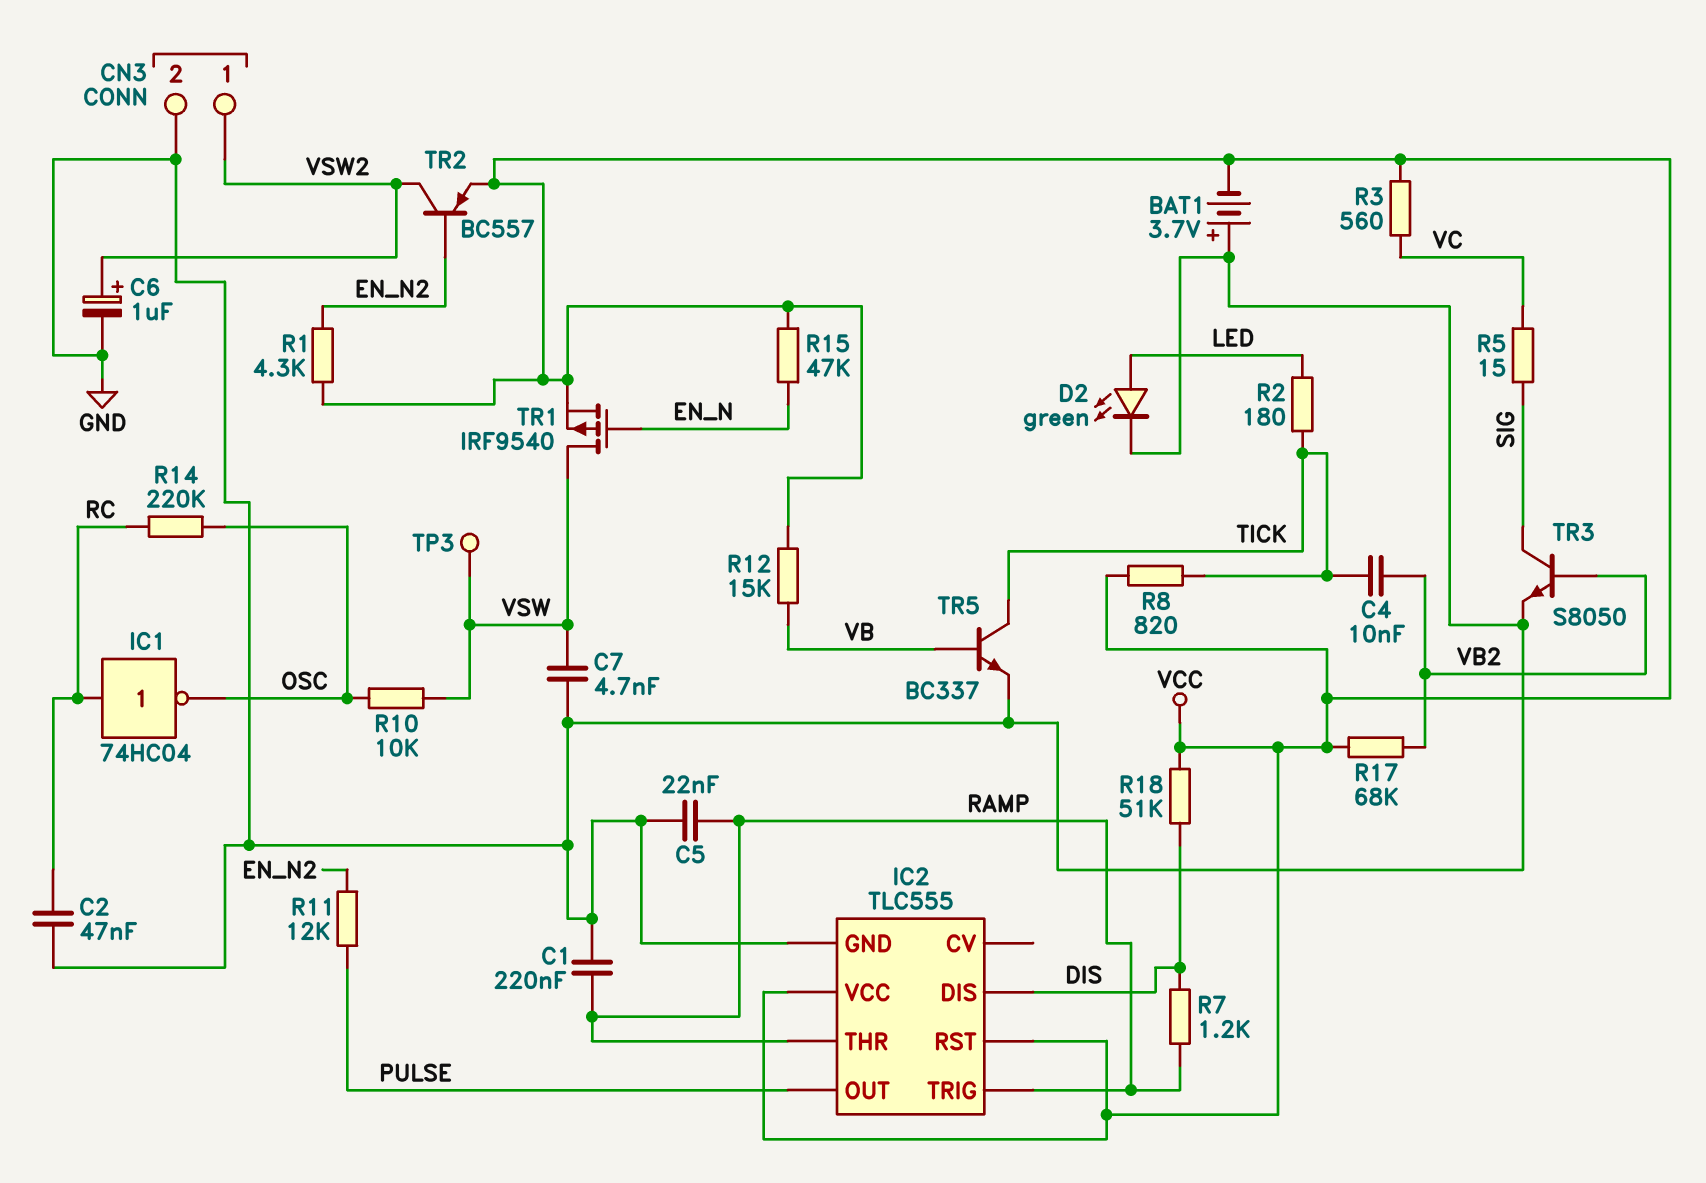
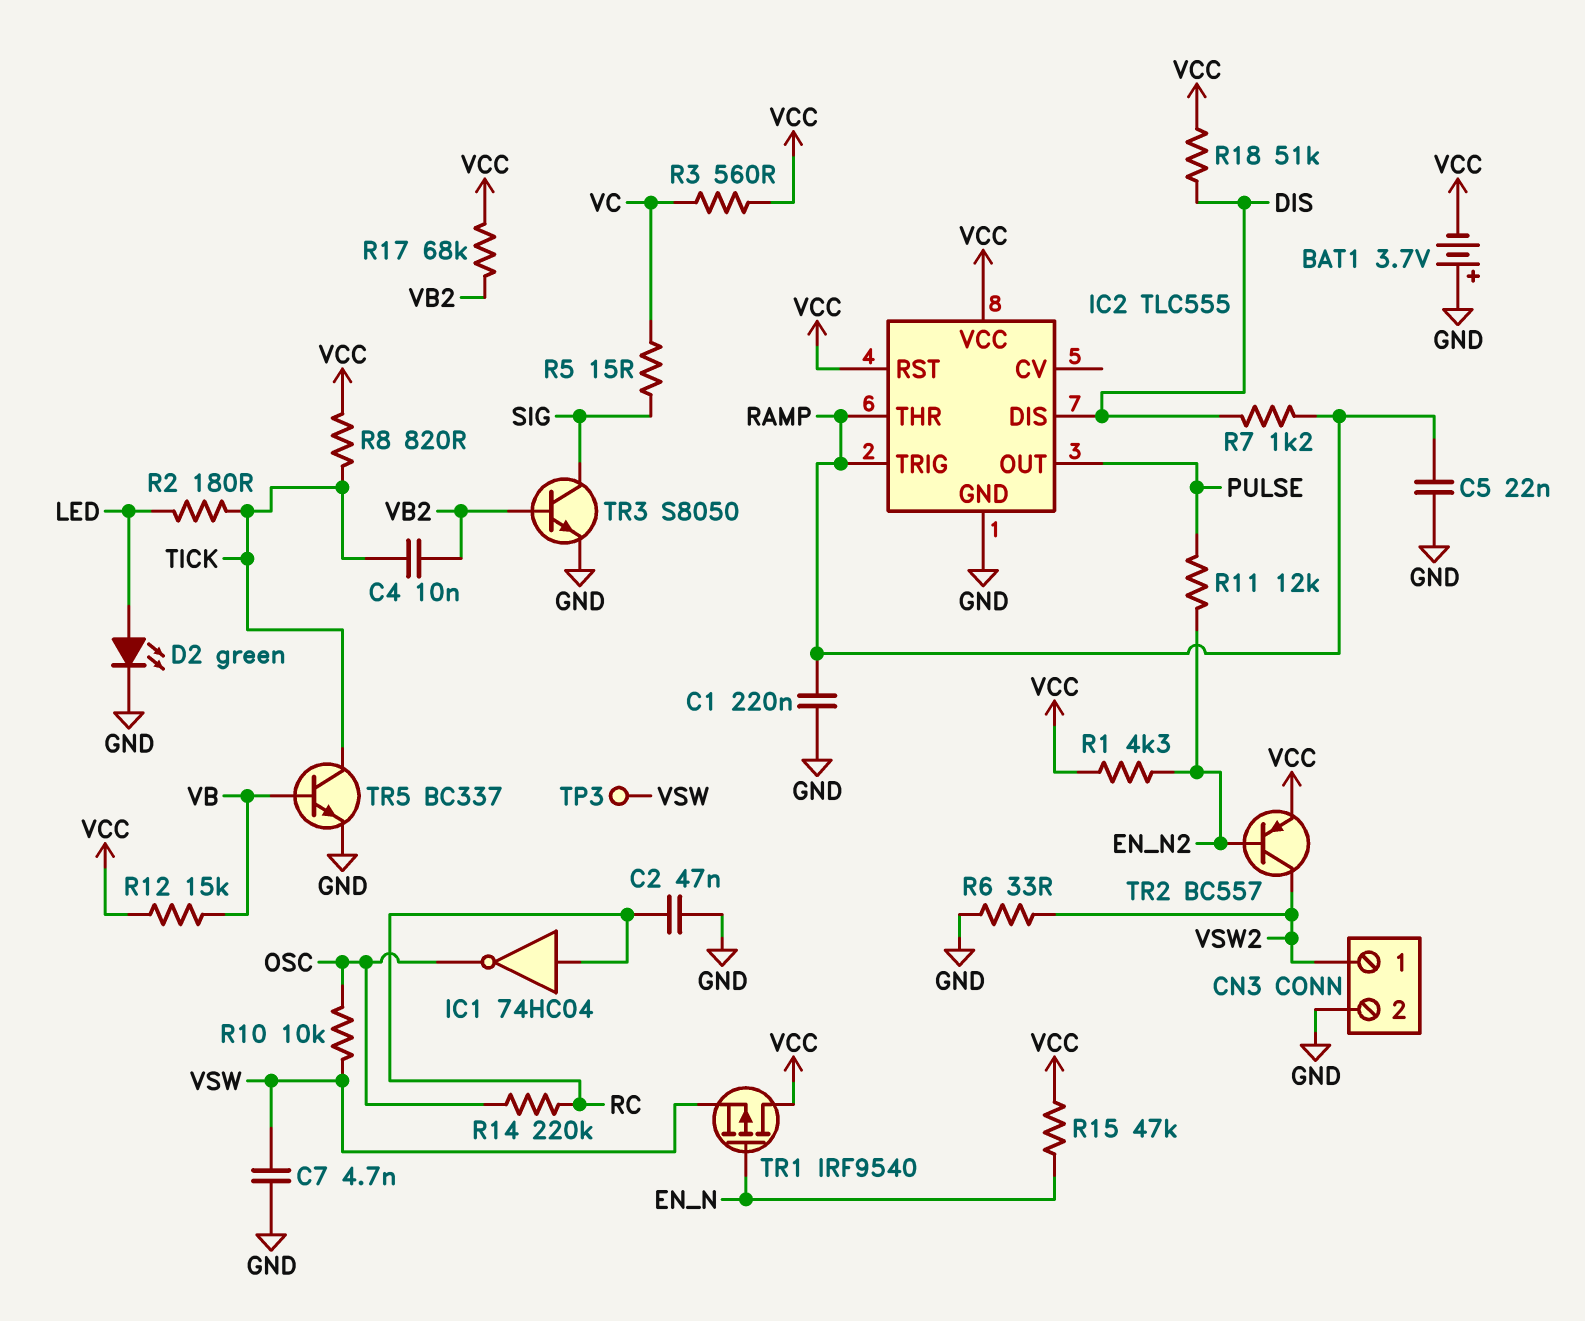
C6: 1uF (plus VSW2, minus GND) -> none
R6: none -> 33 (GND, VSW2)
TR1: PMOS IRF9540 (G EN_N, D VSW, S VCC) -> PMOS IRF9540 (G EN_N, D VCC, S VSW)

